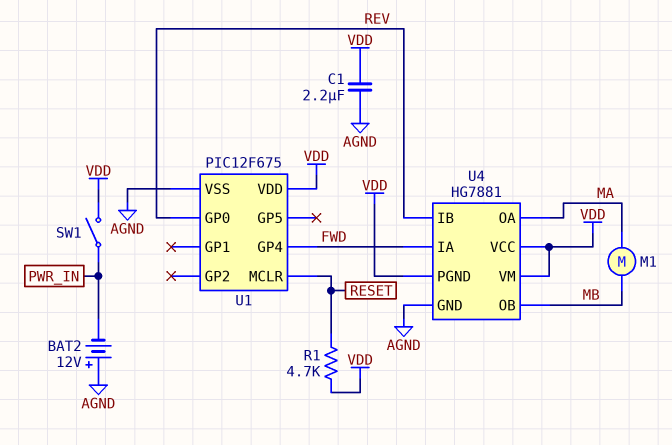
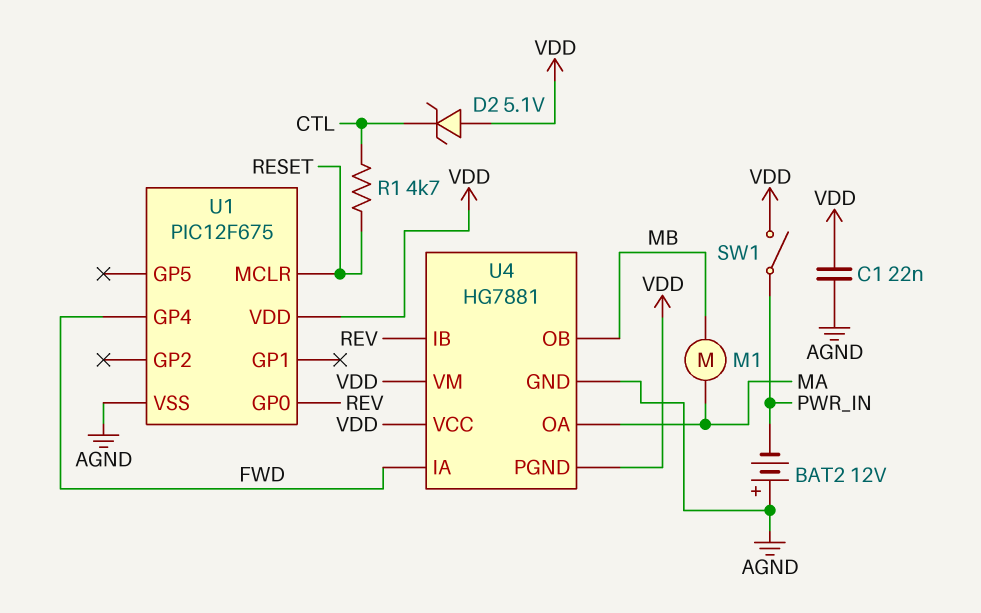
C1: 2.2uF (AGND, VDD) -> 22nF (AGND, VDD)
D2: none -> zener 5.1V (A VDD, K CTL)
R1: 4.7k (RESET, VDD) -> 4.7k (CTL, RESET)

